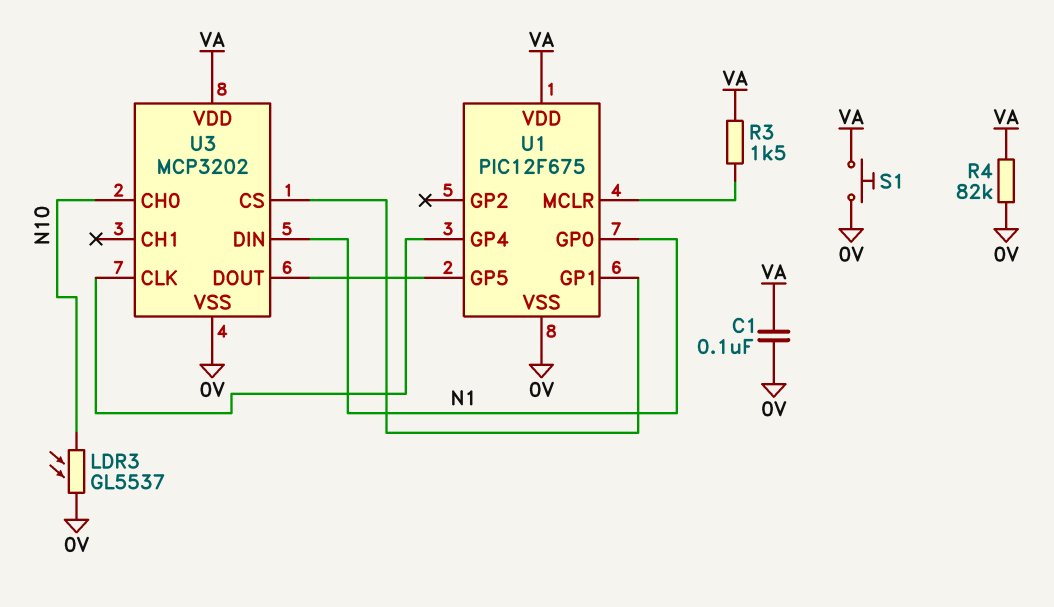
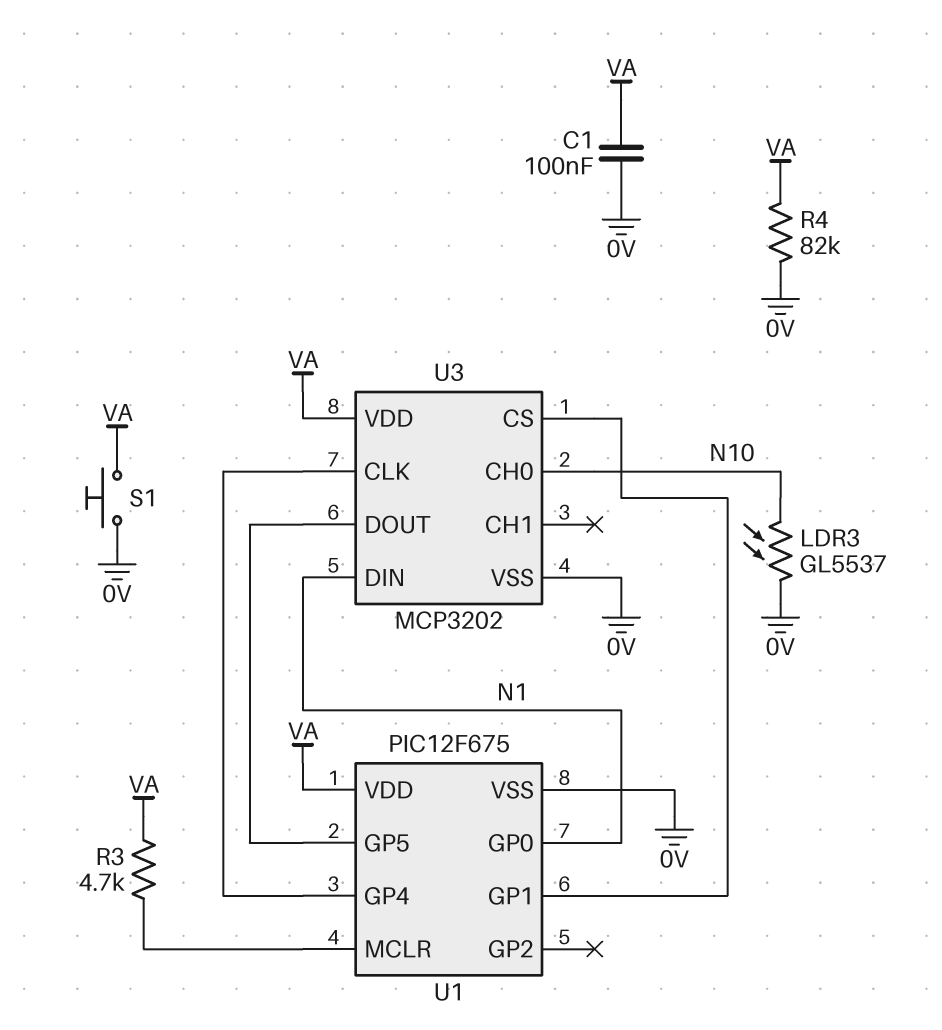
R3: 1.5k (U1/MCLR, VA) -> 4.7k (U1/MCLR, VA)

